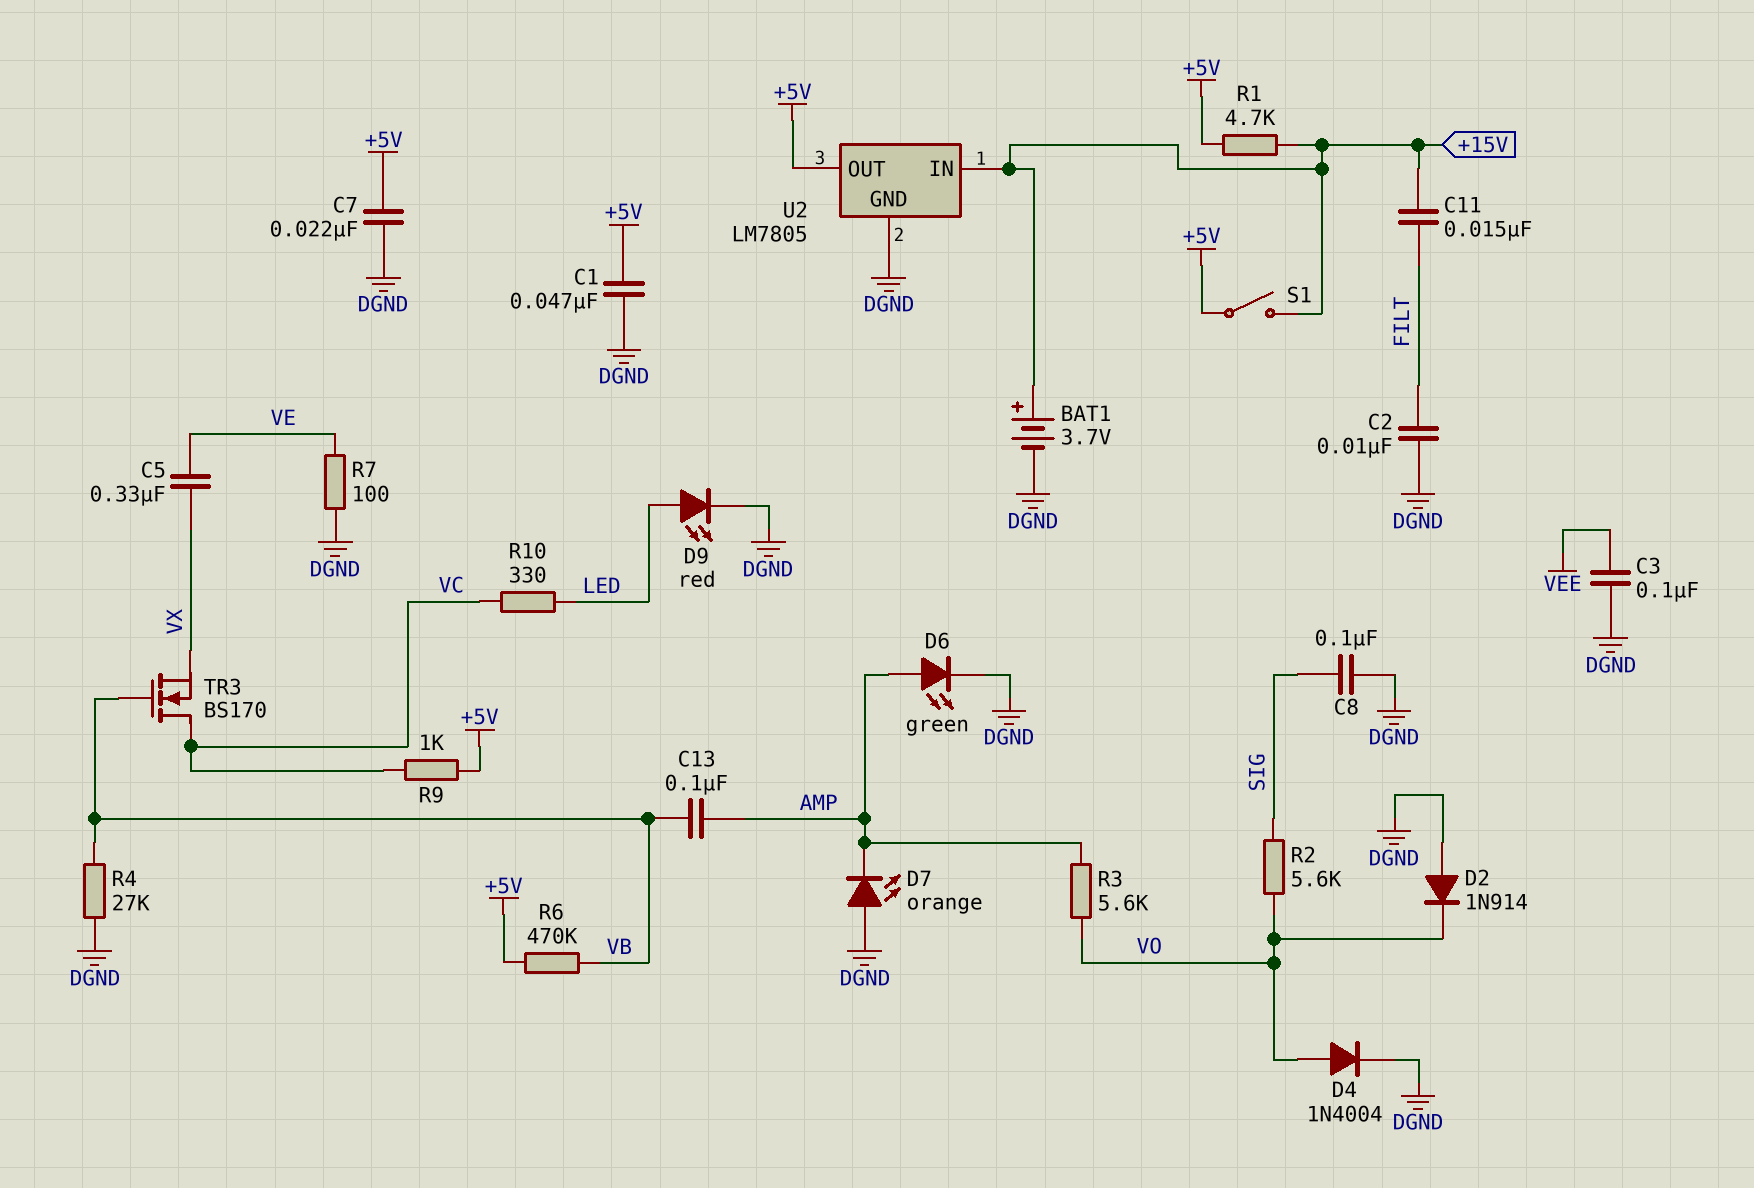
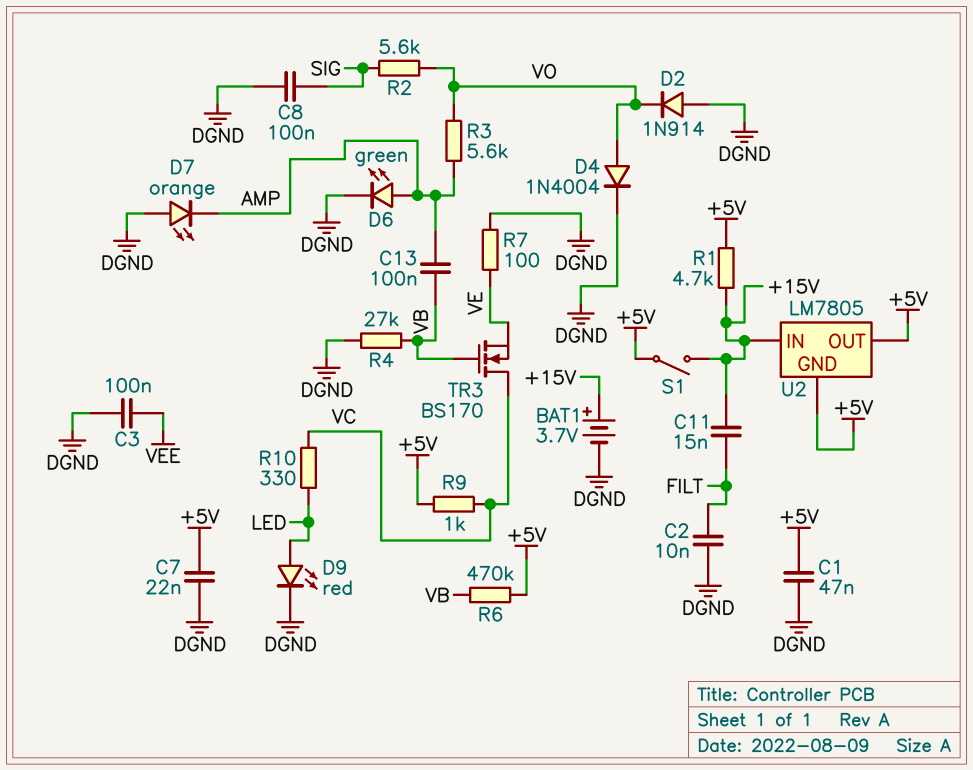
C5: 330nF (VE, VX) -> none
TR3: NMOS BS170 (G VB, D VC, S VX) -> NMOS BS170 (G VB, D VC, S VE)
U2 pin GND: DGND -> +5V

